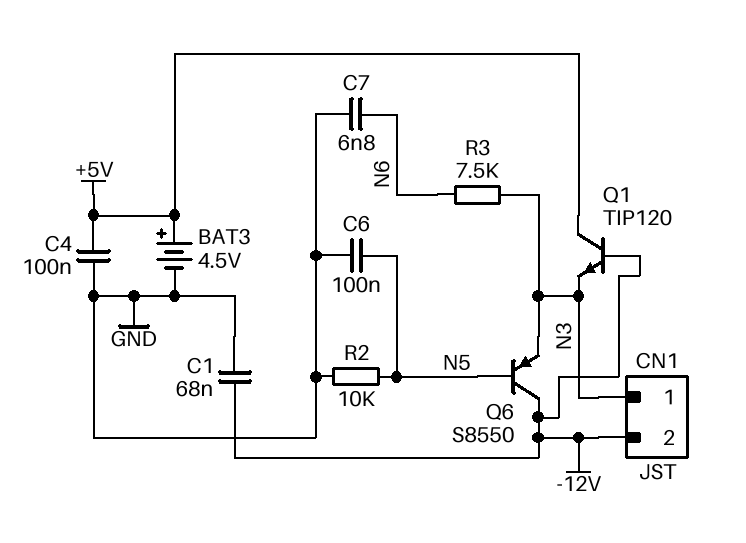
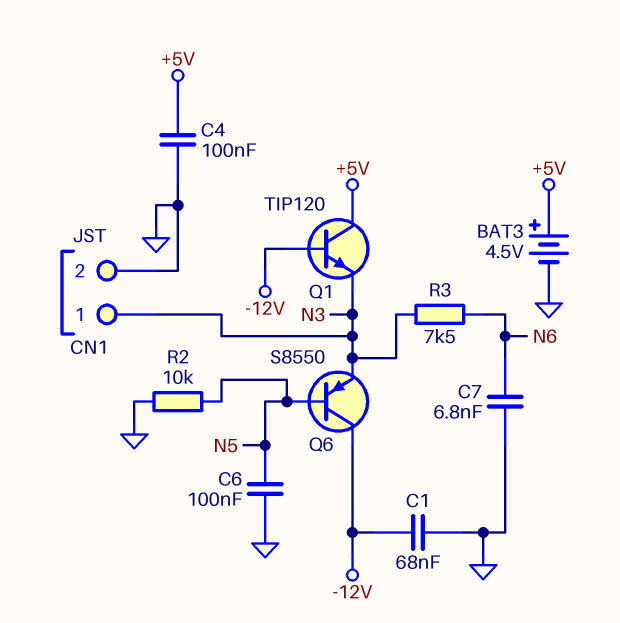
CN1 pin 2: -12V -> GND

